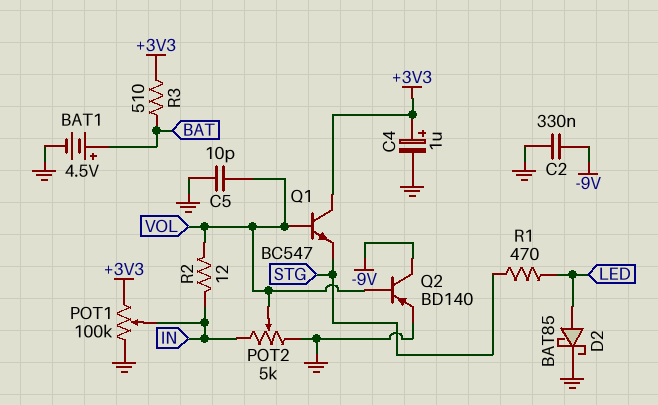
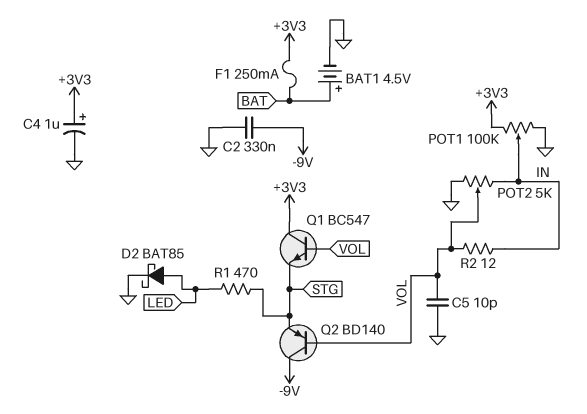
F1: none -> 250mA (+3V3, BAT)
Q2: PNP BD140 (B VOL, C -9V, E GND) -> PNP BD140 (B VOL, C -9V, E STG)
R3: 510 (+3V3, BAT) -> none

